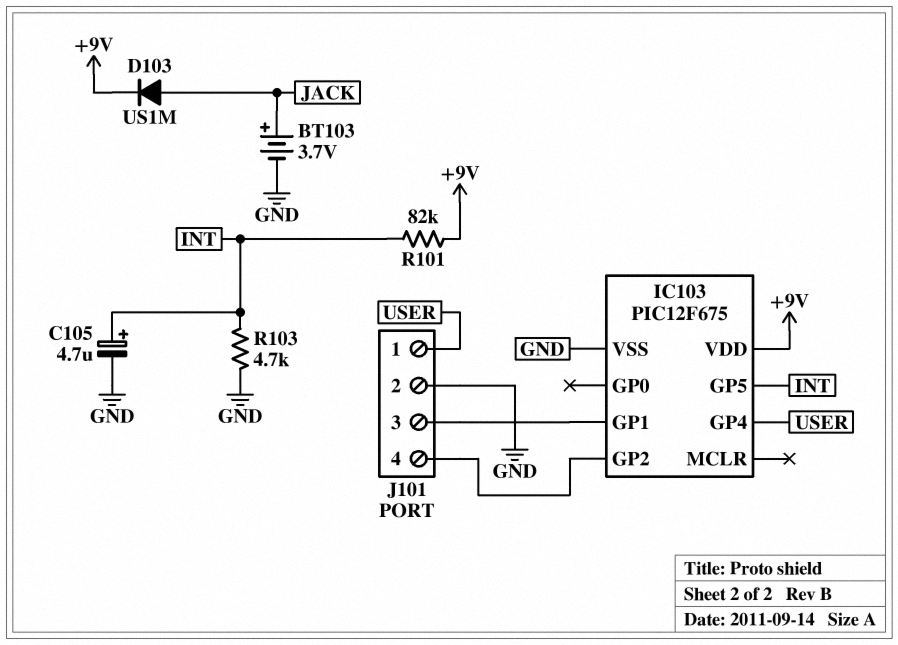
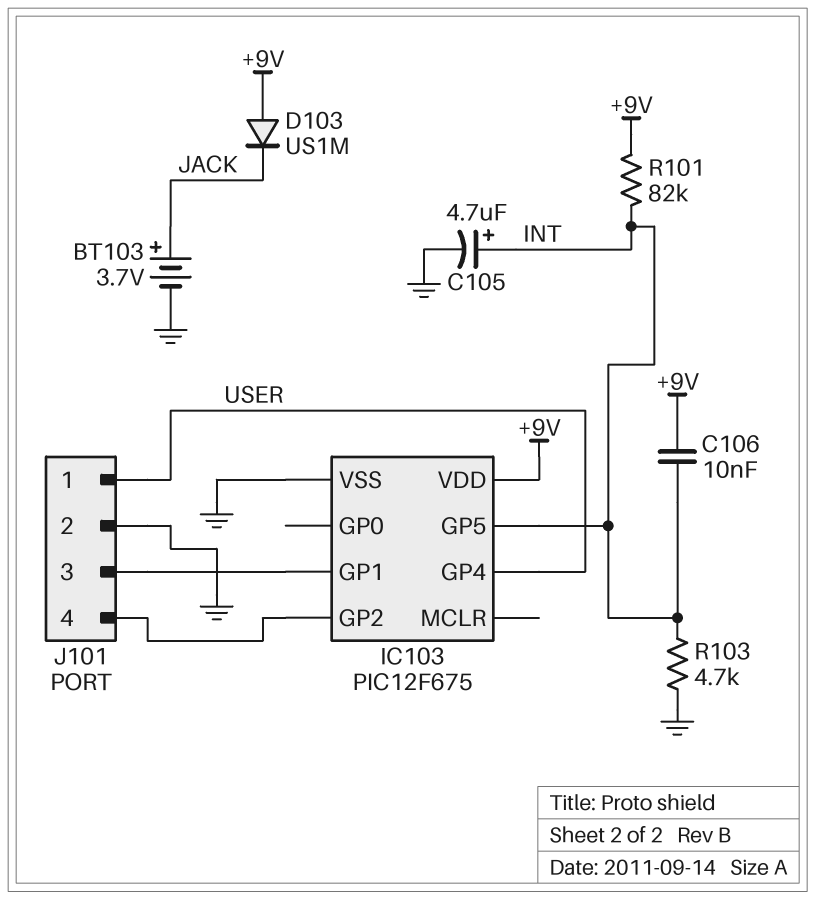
C106: none -> 10nF (+9V, INT)
D103: diode US1M (A JACK, K +9V) -> diode US1M (A +9V, K JACK)

